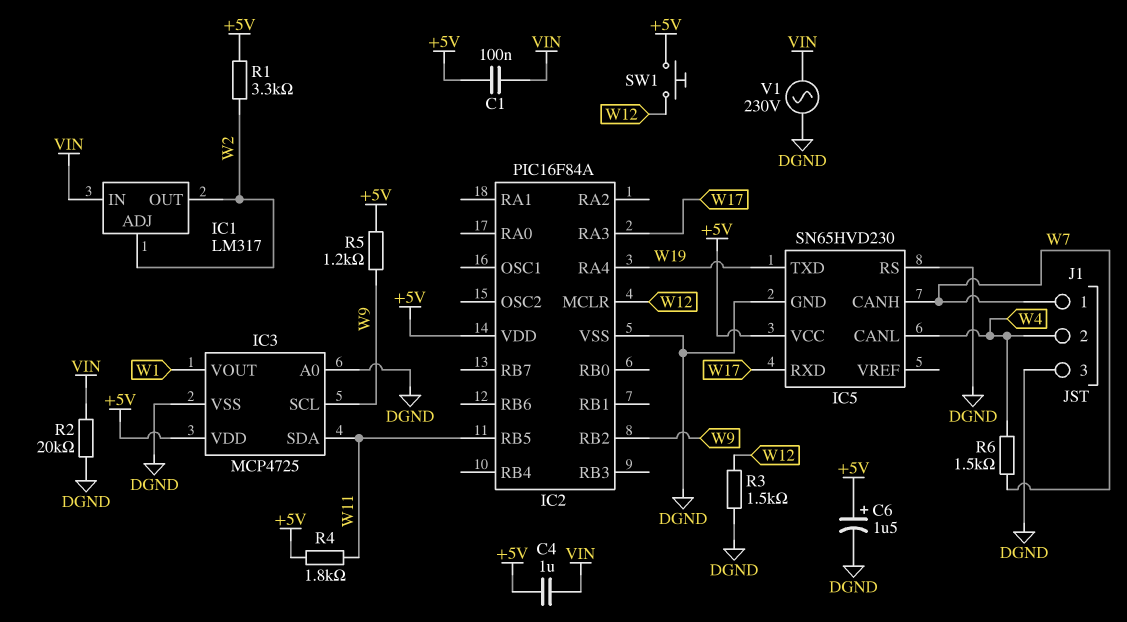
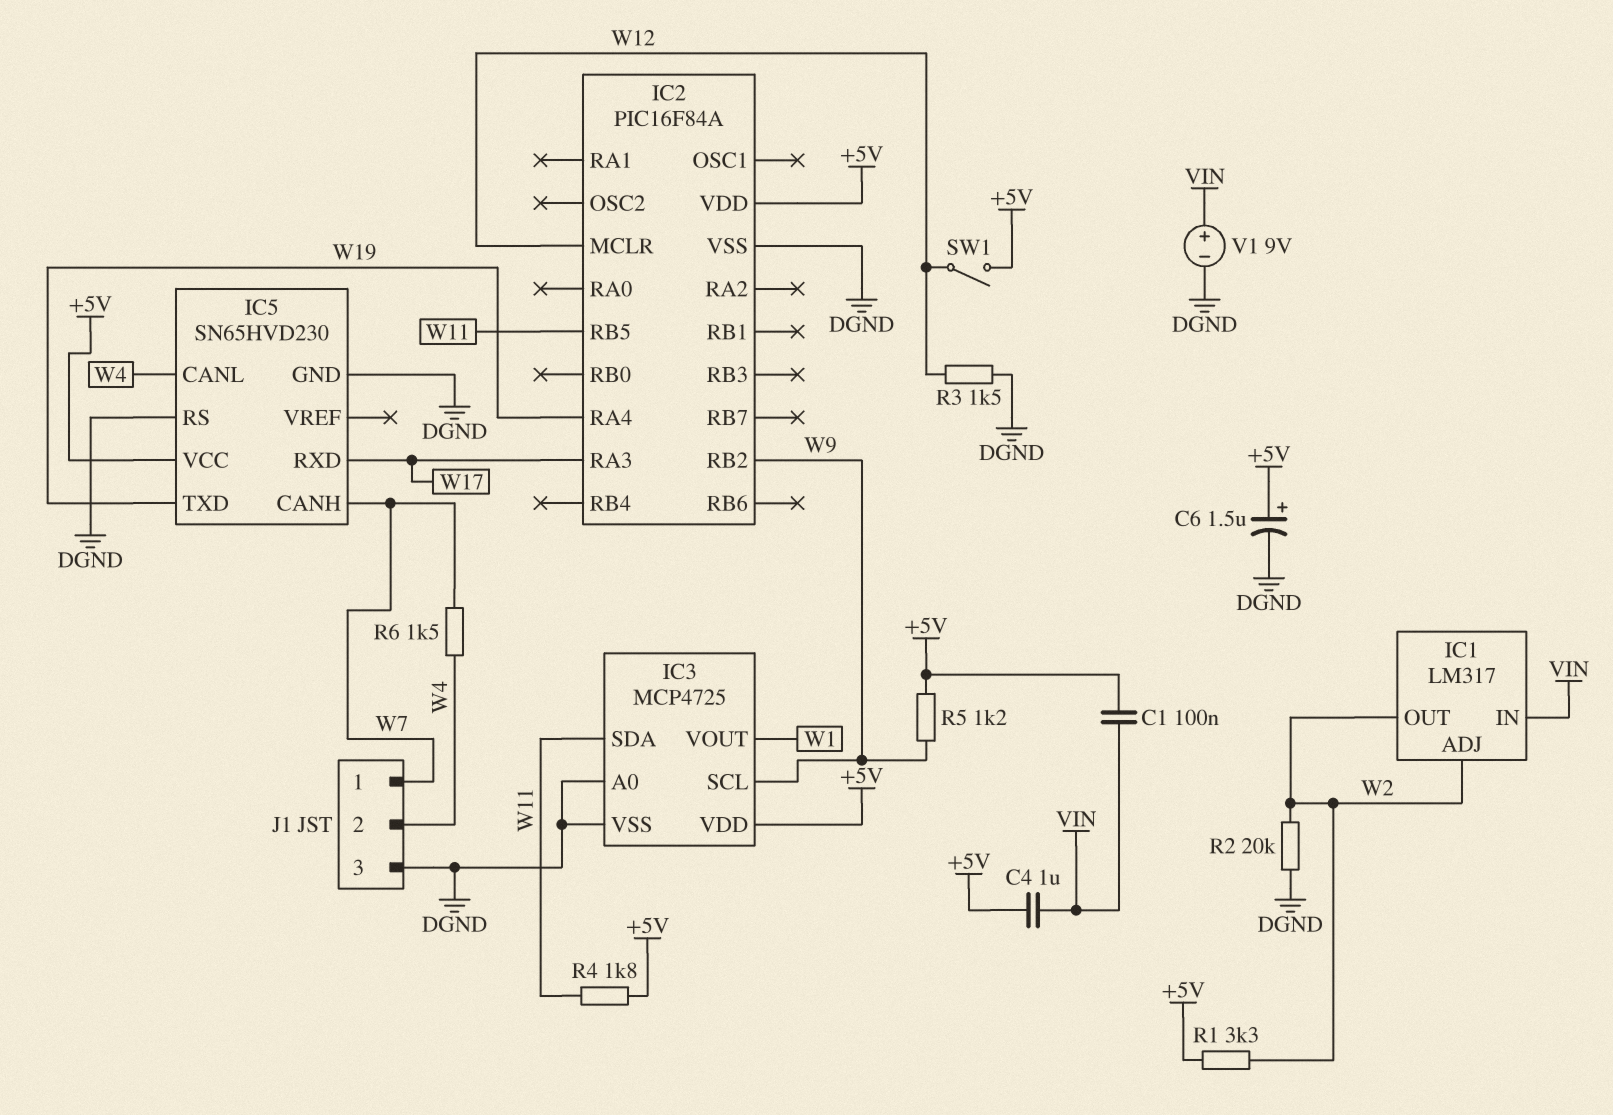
R2: 20k (DGND, VIN) -> 20k (DGND, W2)
SW1: button (+5V, W12) -> switch (+5V, W12)
V1: AC 230V (DGND, VIN) -> 9V (plus VIN, minus DGND)

